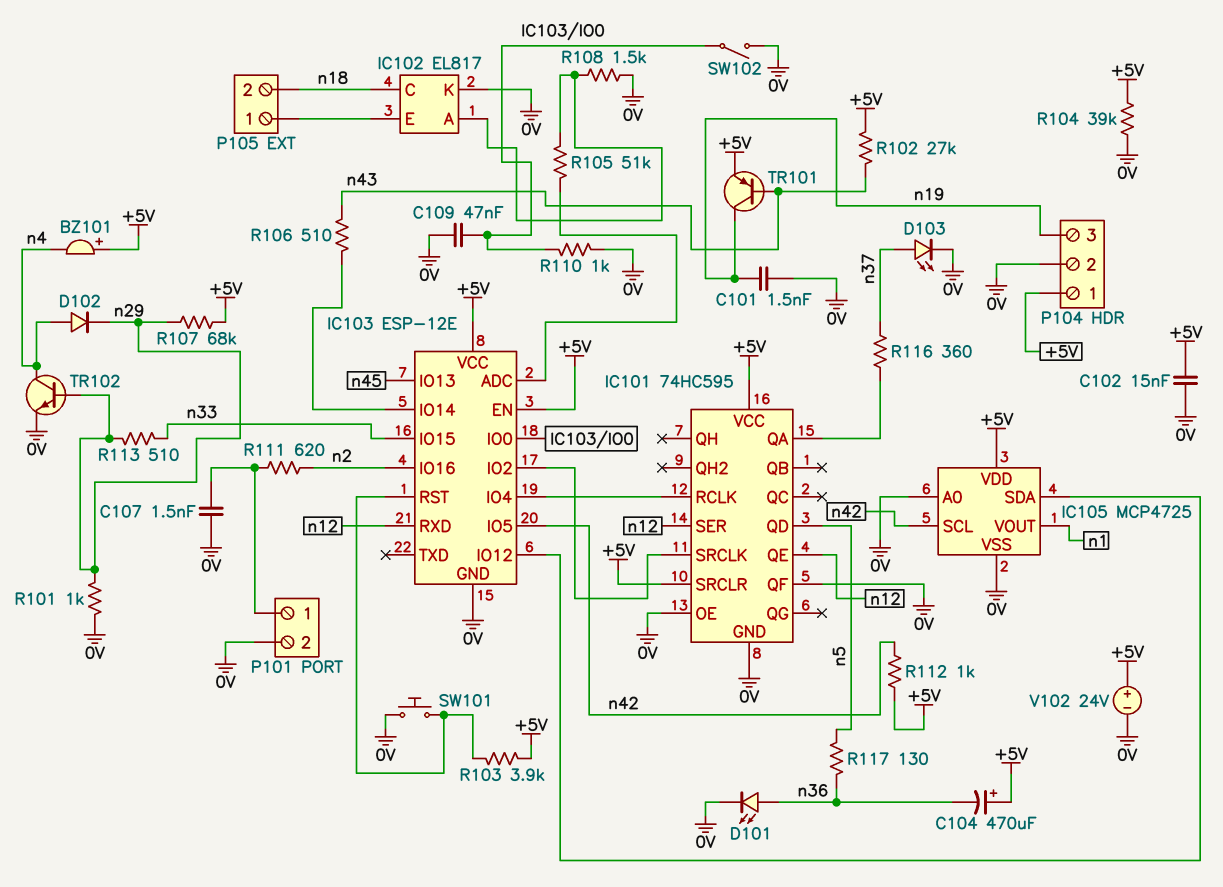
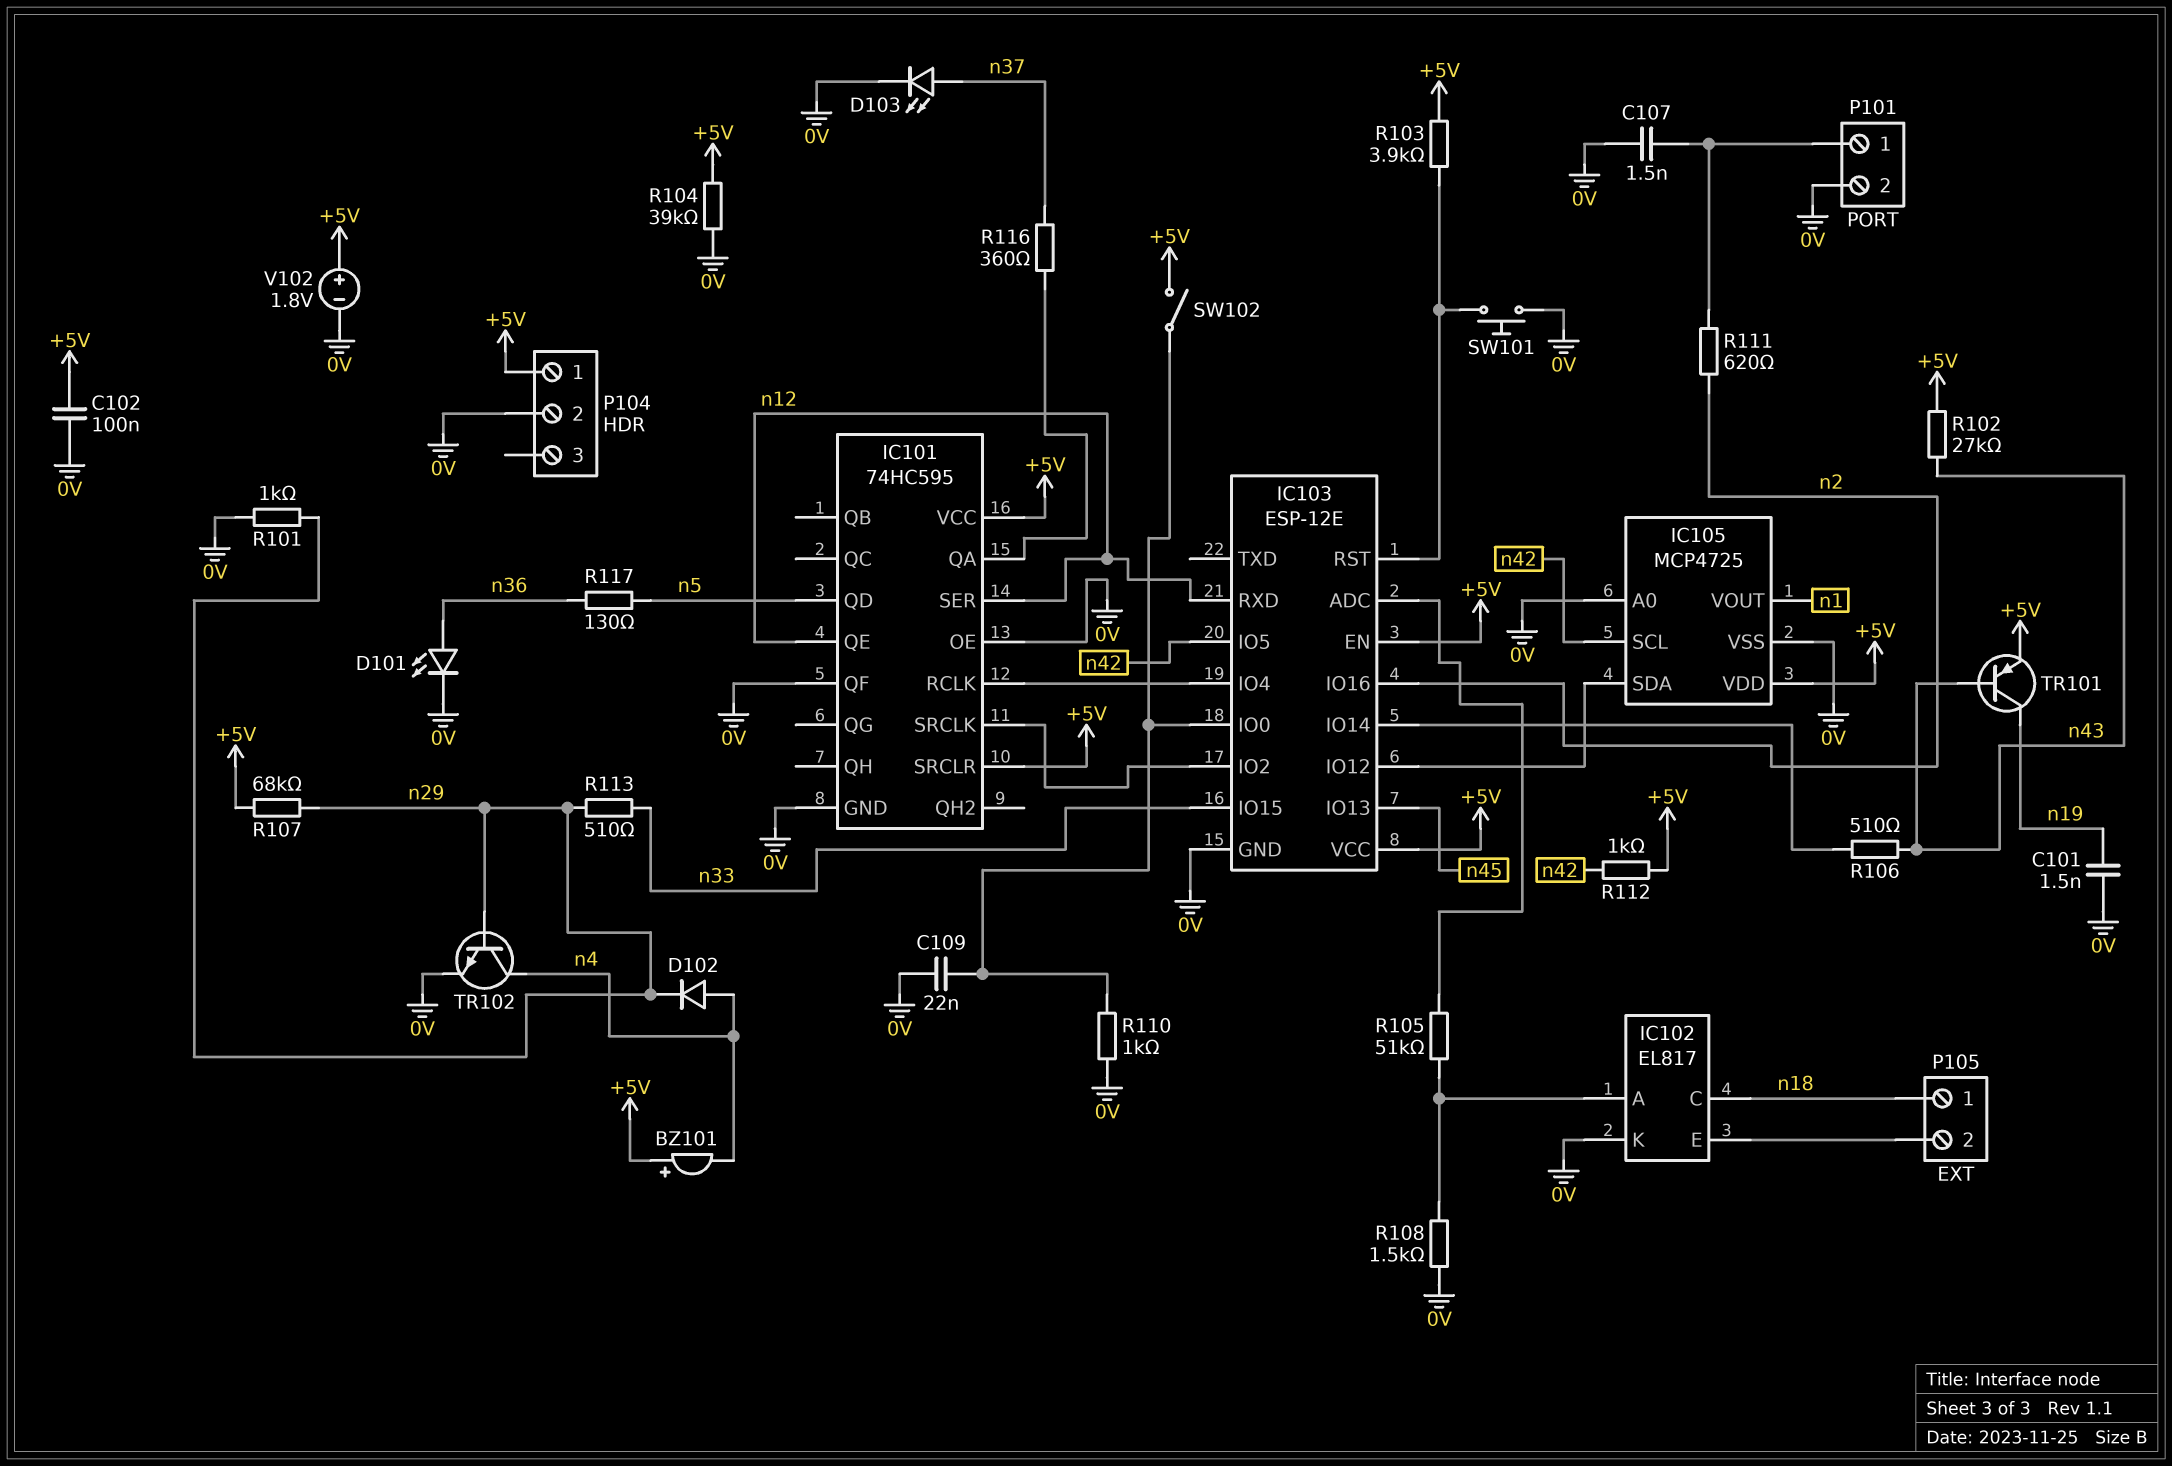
C102: 15nF (+5V, 0V) -> 100nF (+5V, 0V)
C104: 470uF (plus +5V, minus n36) -> none
C109: 47nF (0V, IC103/IO0) -> 22nF (0V, IC103/IO0)
P104 pin 3: n19 -> none
P105 pin 1: IC102/E -> n18
P105 pin 2: n18 -> IC102/E
SW102: switch (0V, IC103/IO0) -> switch (+5V, IC103/IO0)
V102: 24V (plus +5V, minus 0V) -> 1.8V (plus +5V, minus 0V)

